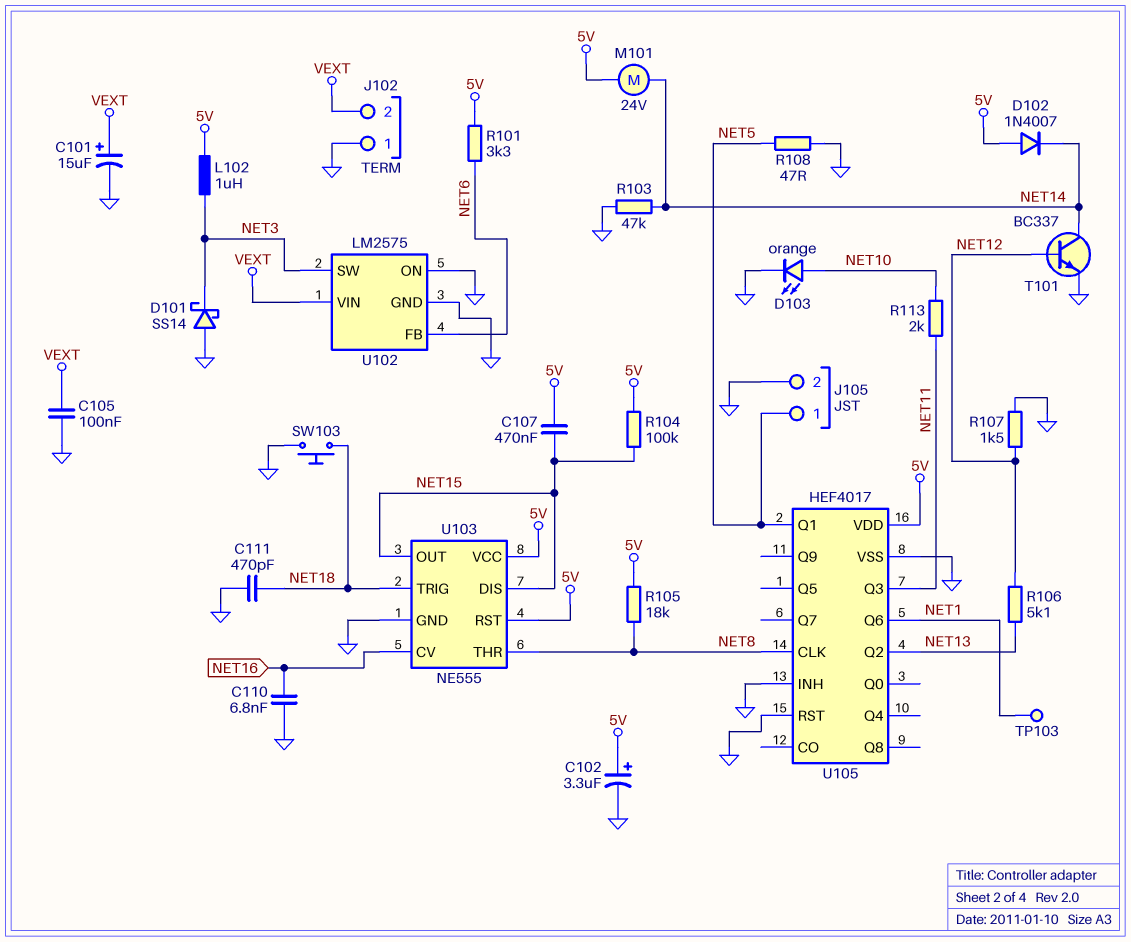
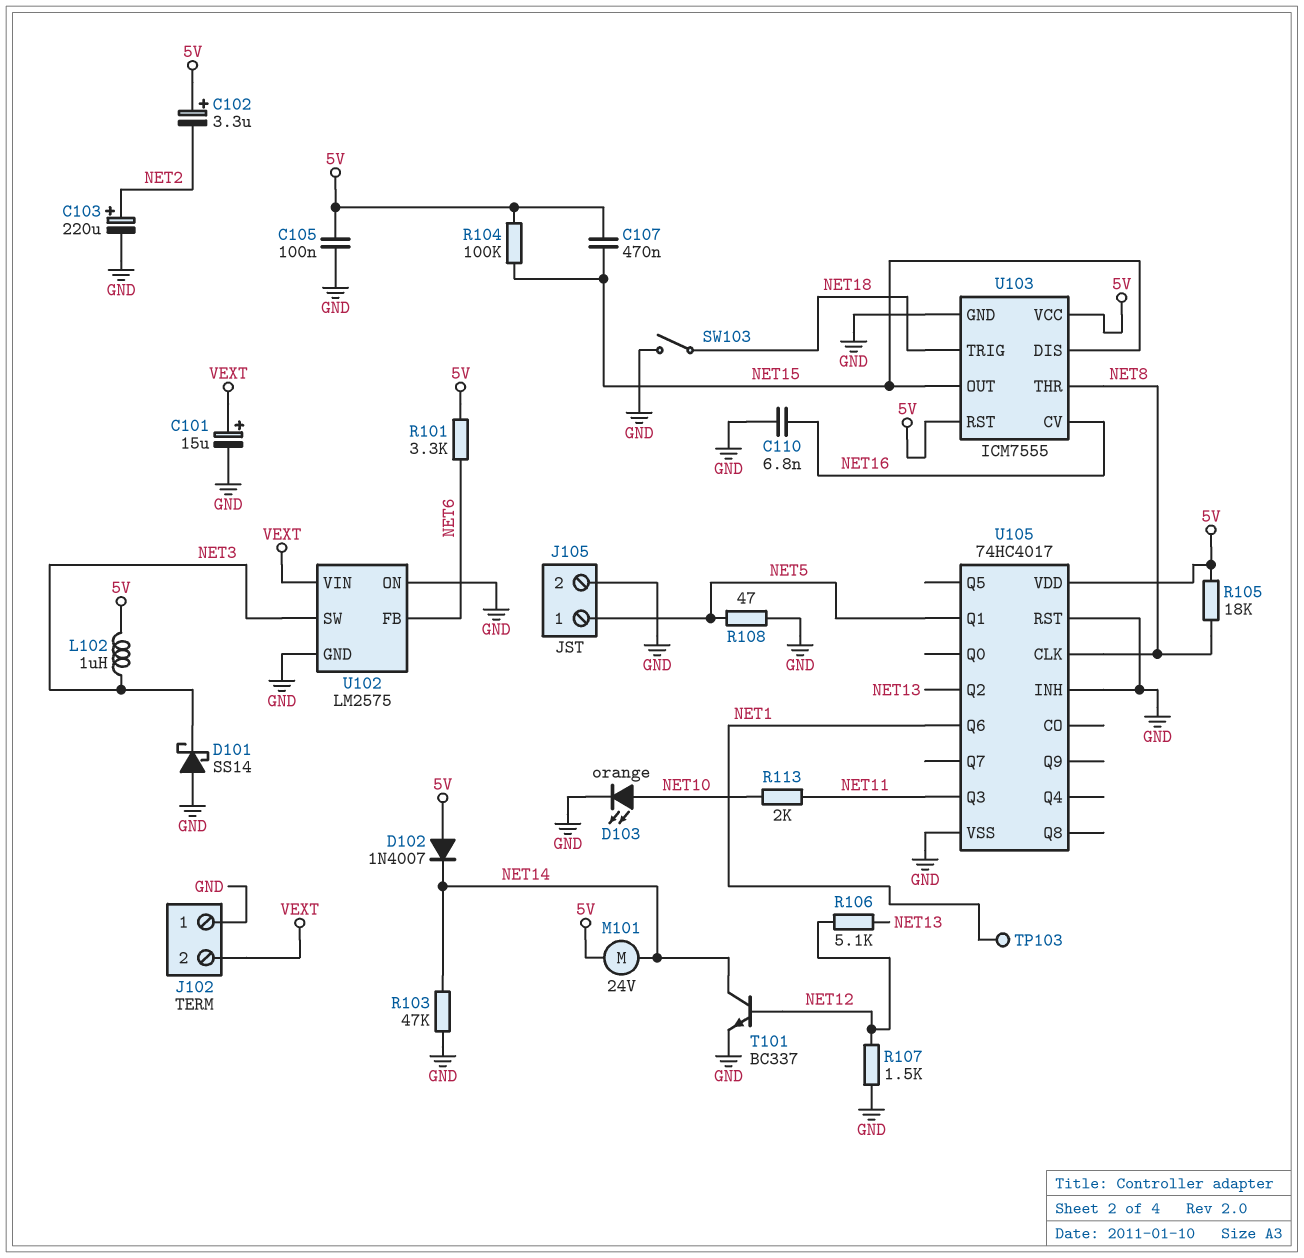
C102: 3.3uF (plus 5V, minus GND) -> 3.3uF (plus 5V, minus NET2)
C103: none -> 220uF (plus NET2, minus GND)
C105: 100nF (GND, VEXT) -> 100nF (5V, GND)
C111: 470pF (GND, NET18) -> none
SW103: button (GND, NET18) -> switch (GND, NET18)
U103: NE555 -> ICM7555
U105: HEF4017 -> 74HC4017

